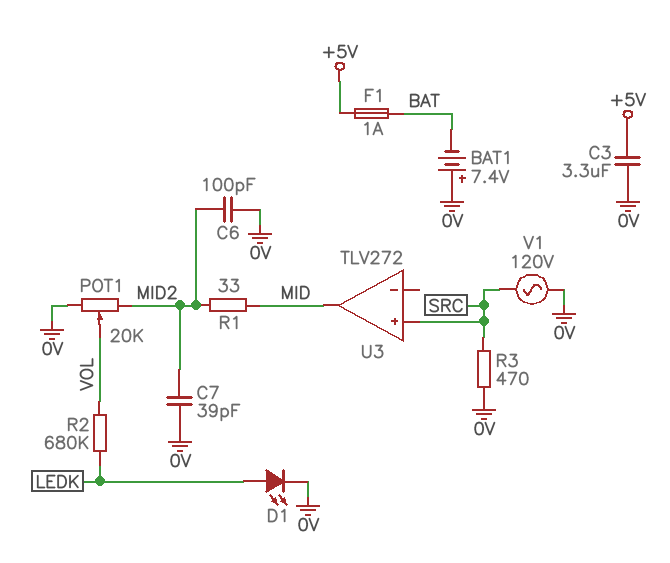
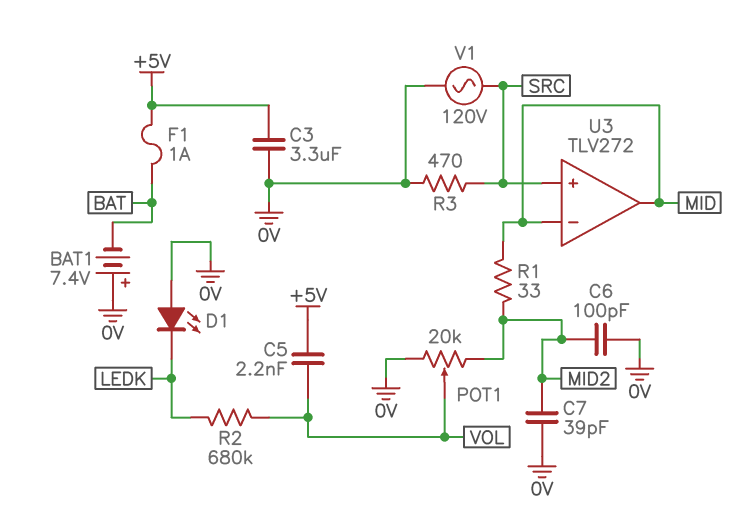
C5: none -> 2.2nF (+5V, VOL)
D1: LED (A LEDK, K 0V) -> LED (A 0V, K LEDK)
U3 pin in-: none -> MID

